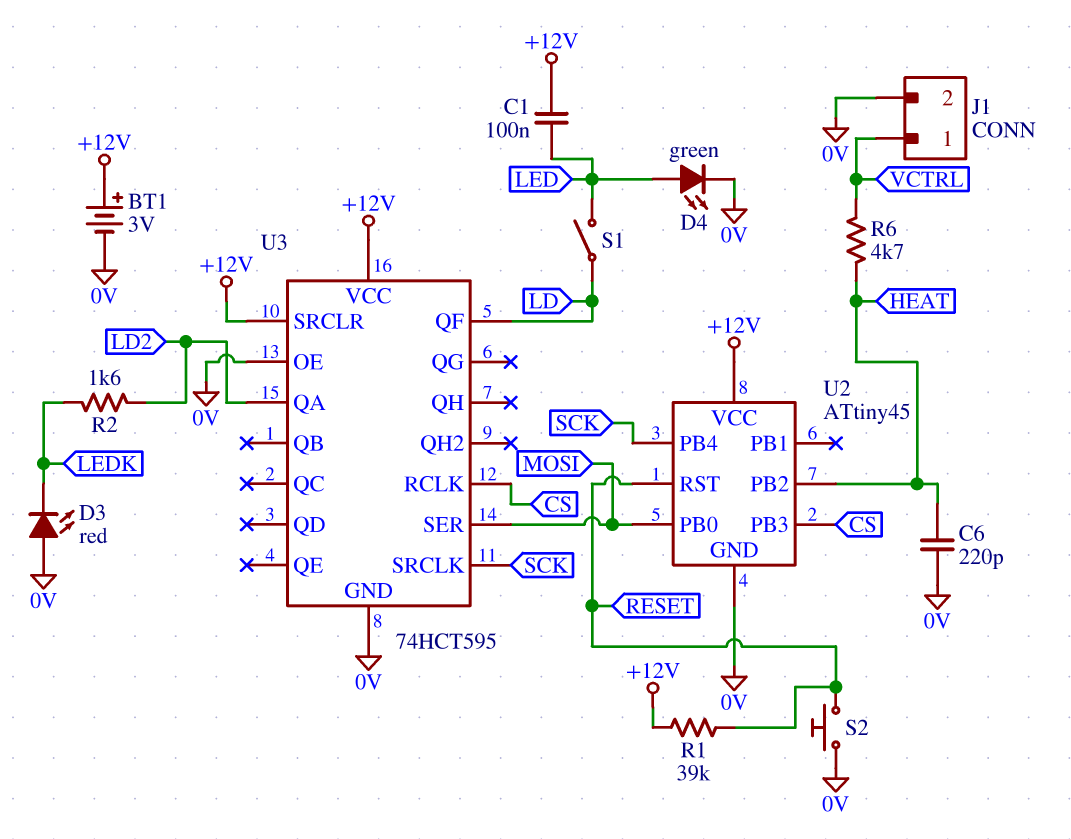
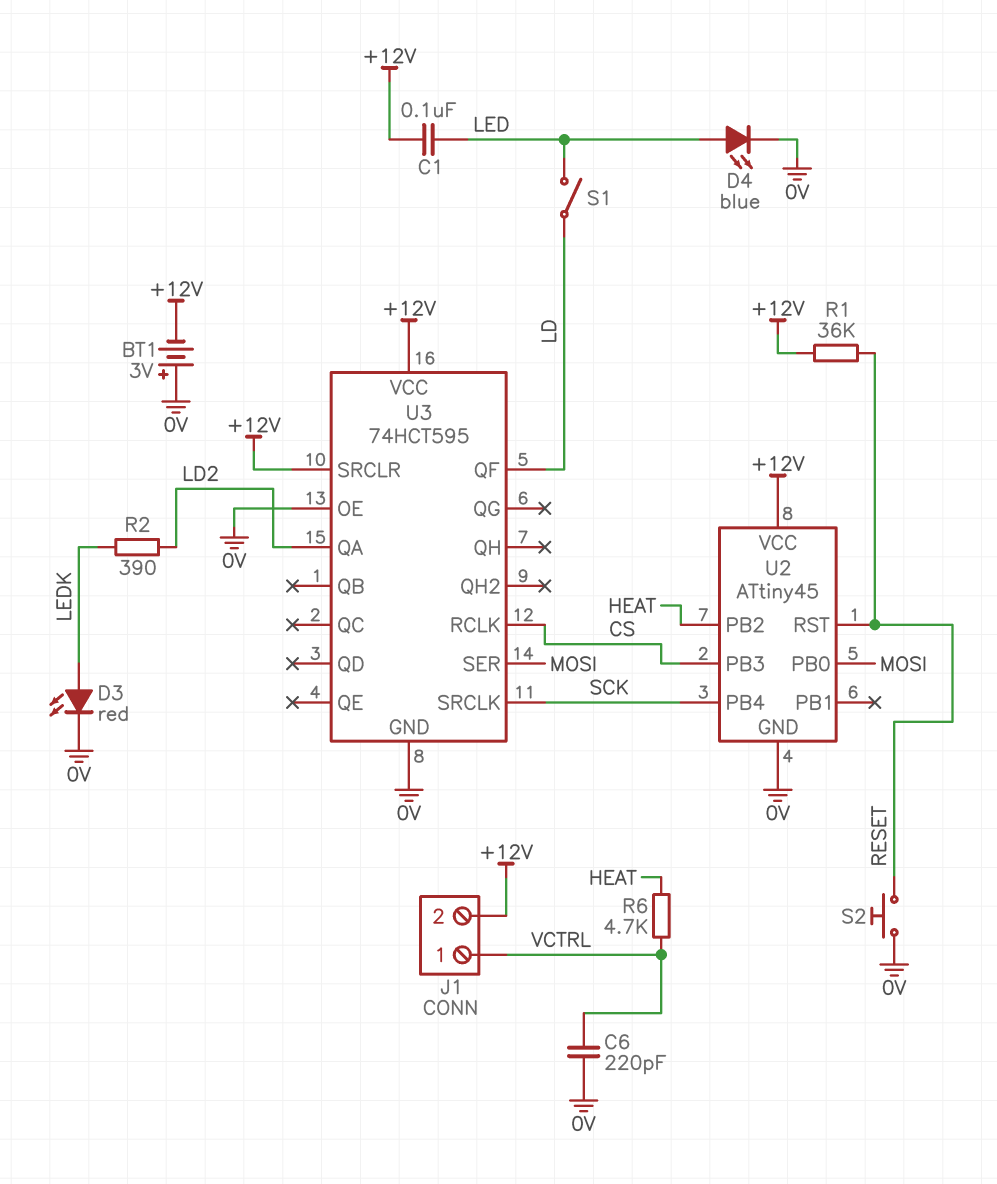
BT1: 3V (plus +12V, minus 0V) -> 3V (plus 0V, minus +12V)
C6: 220pF (0V, HEAT) -> 220pF (0V, VCTRL)
D3: LED red (A 0V, K LEDK) -> LED red (A LEDK, K 0V)
D4: LED green (A LED, K 0V) -> LED blue (A LED, K 0V)
J1 pin 2: 0V -> +12V
R1: 39k (+12V, RESET) -> 36k (+12V, RESET)
R2: 1.6k (LD2, LEDK) -> 390 (LD2, LEDK)

